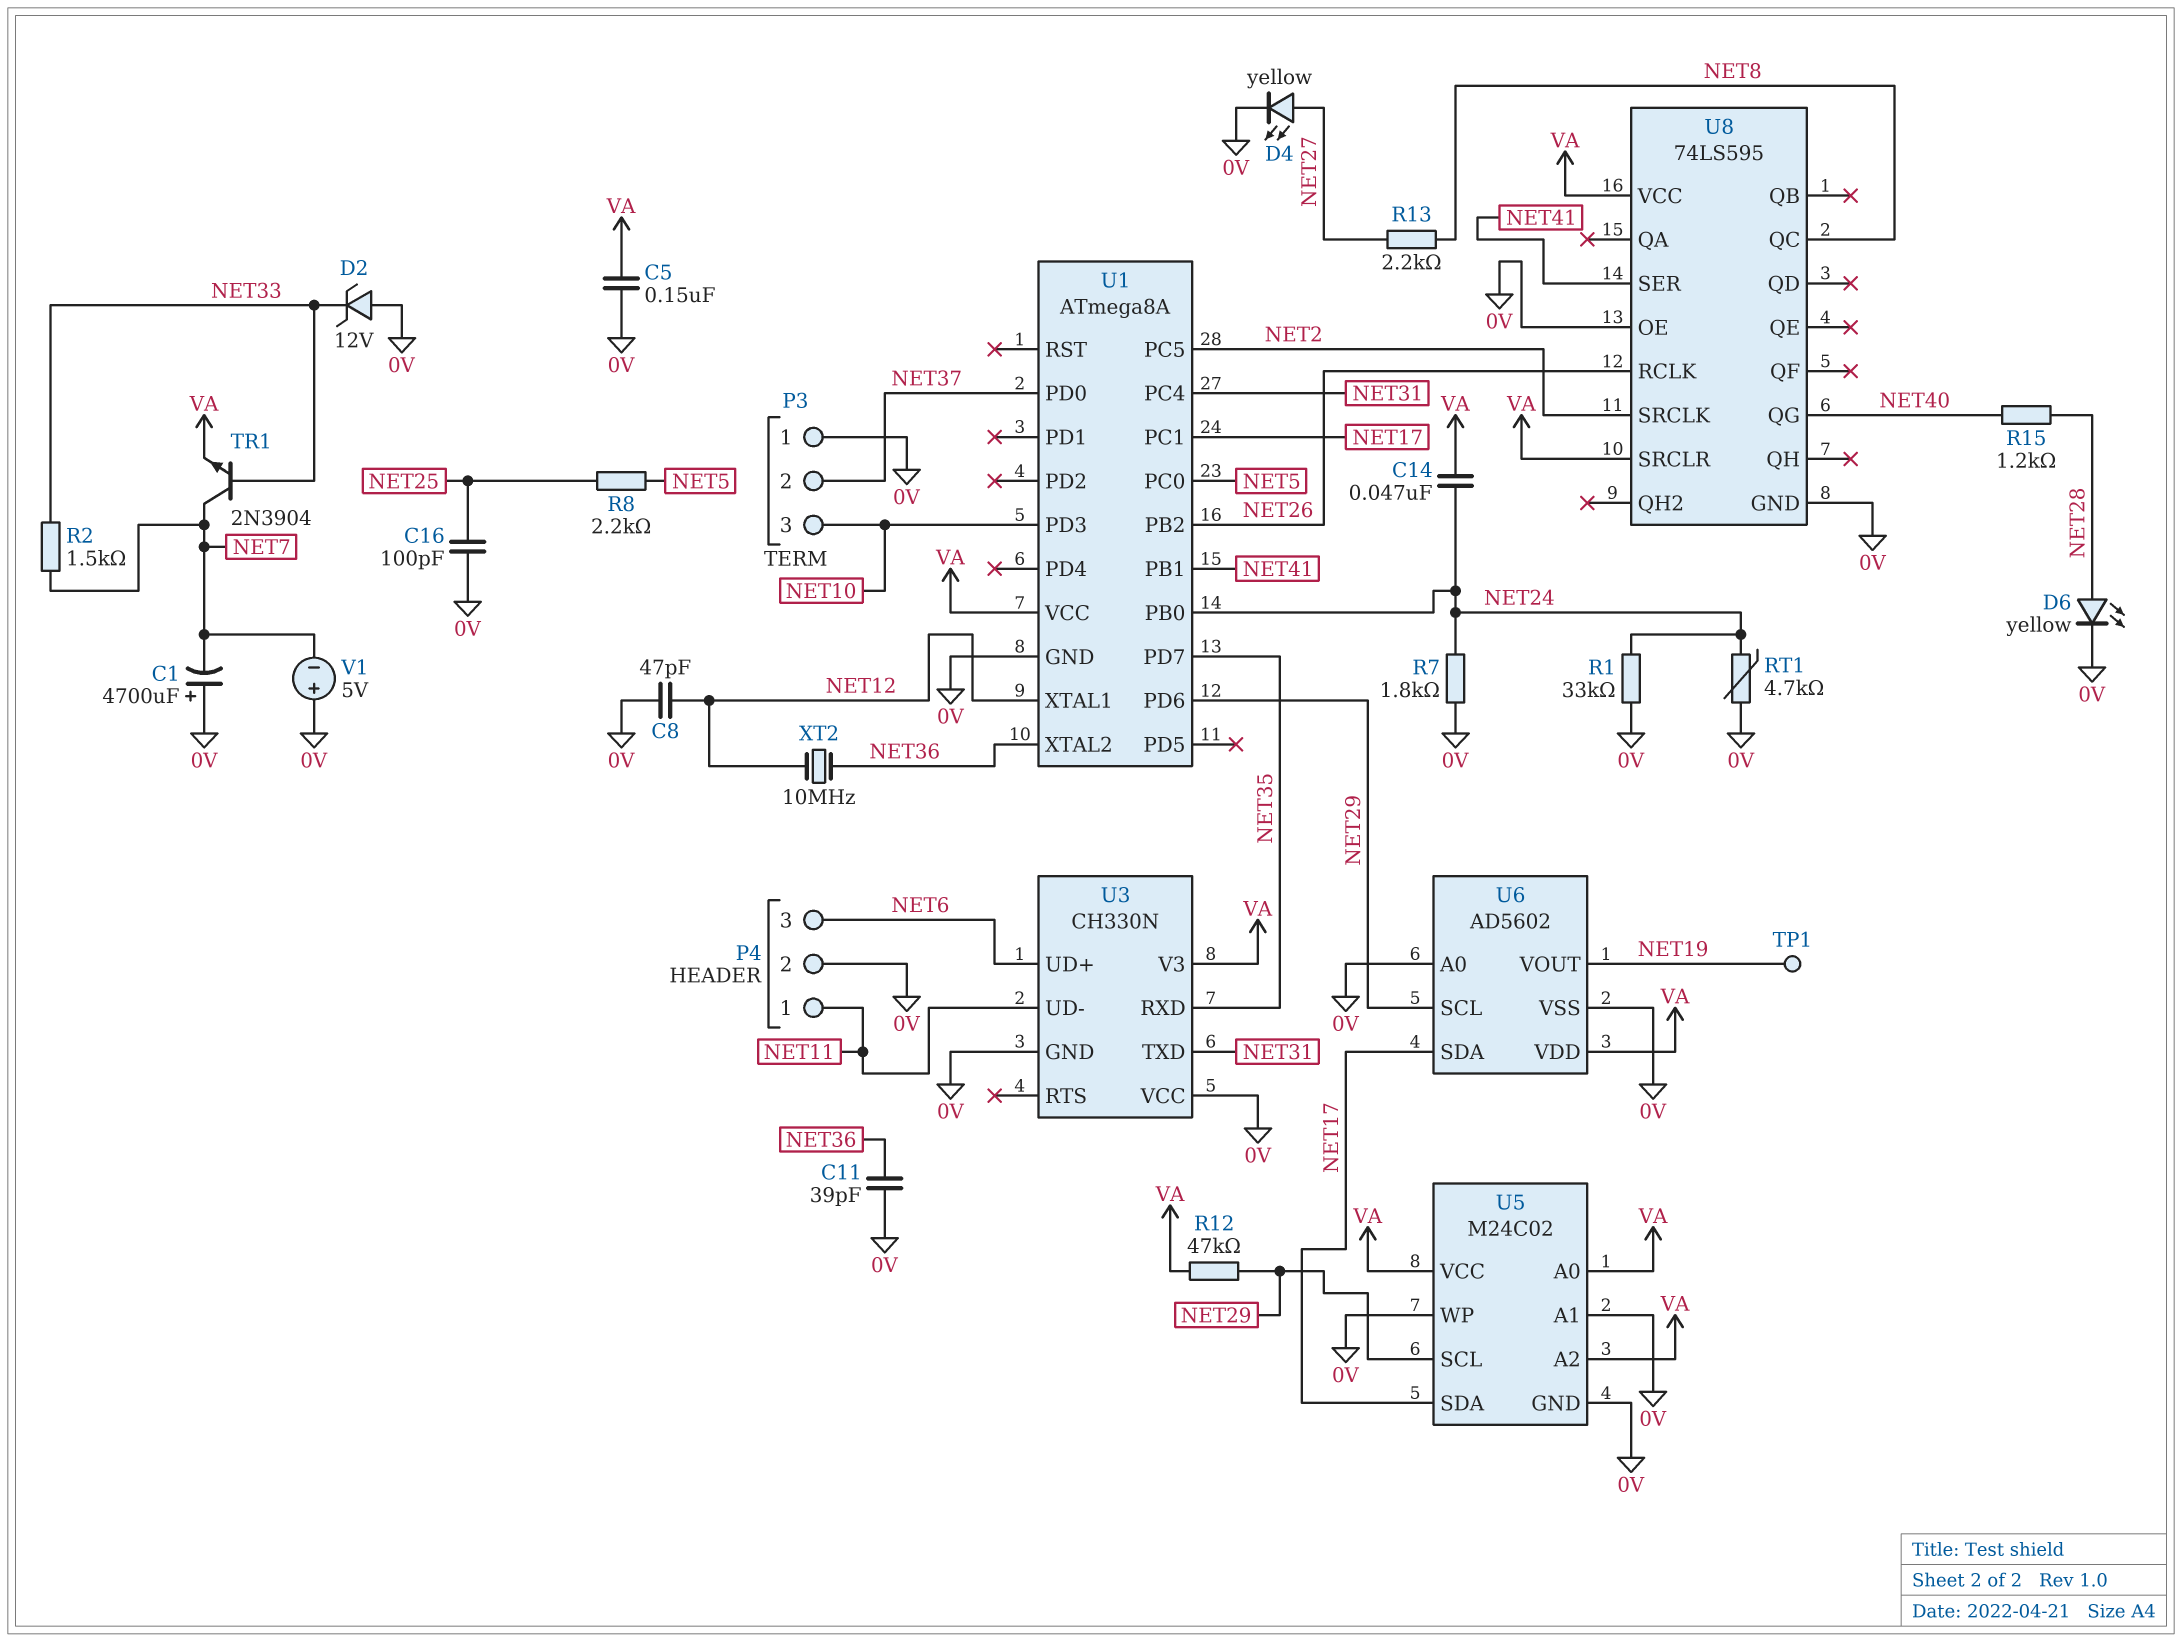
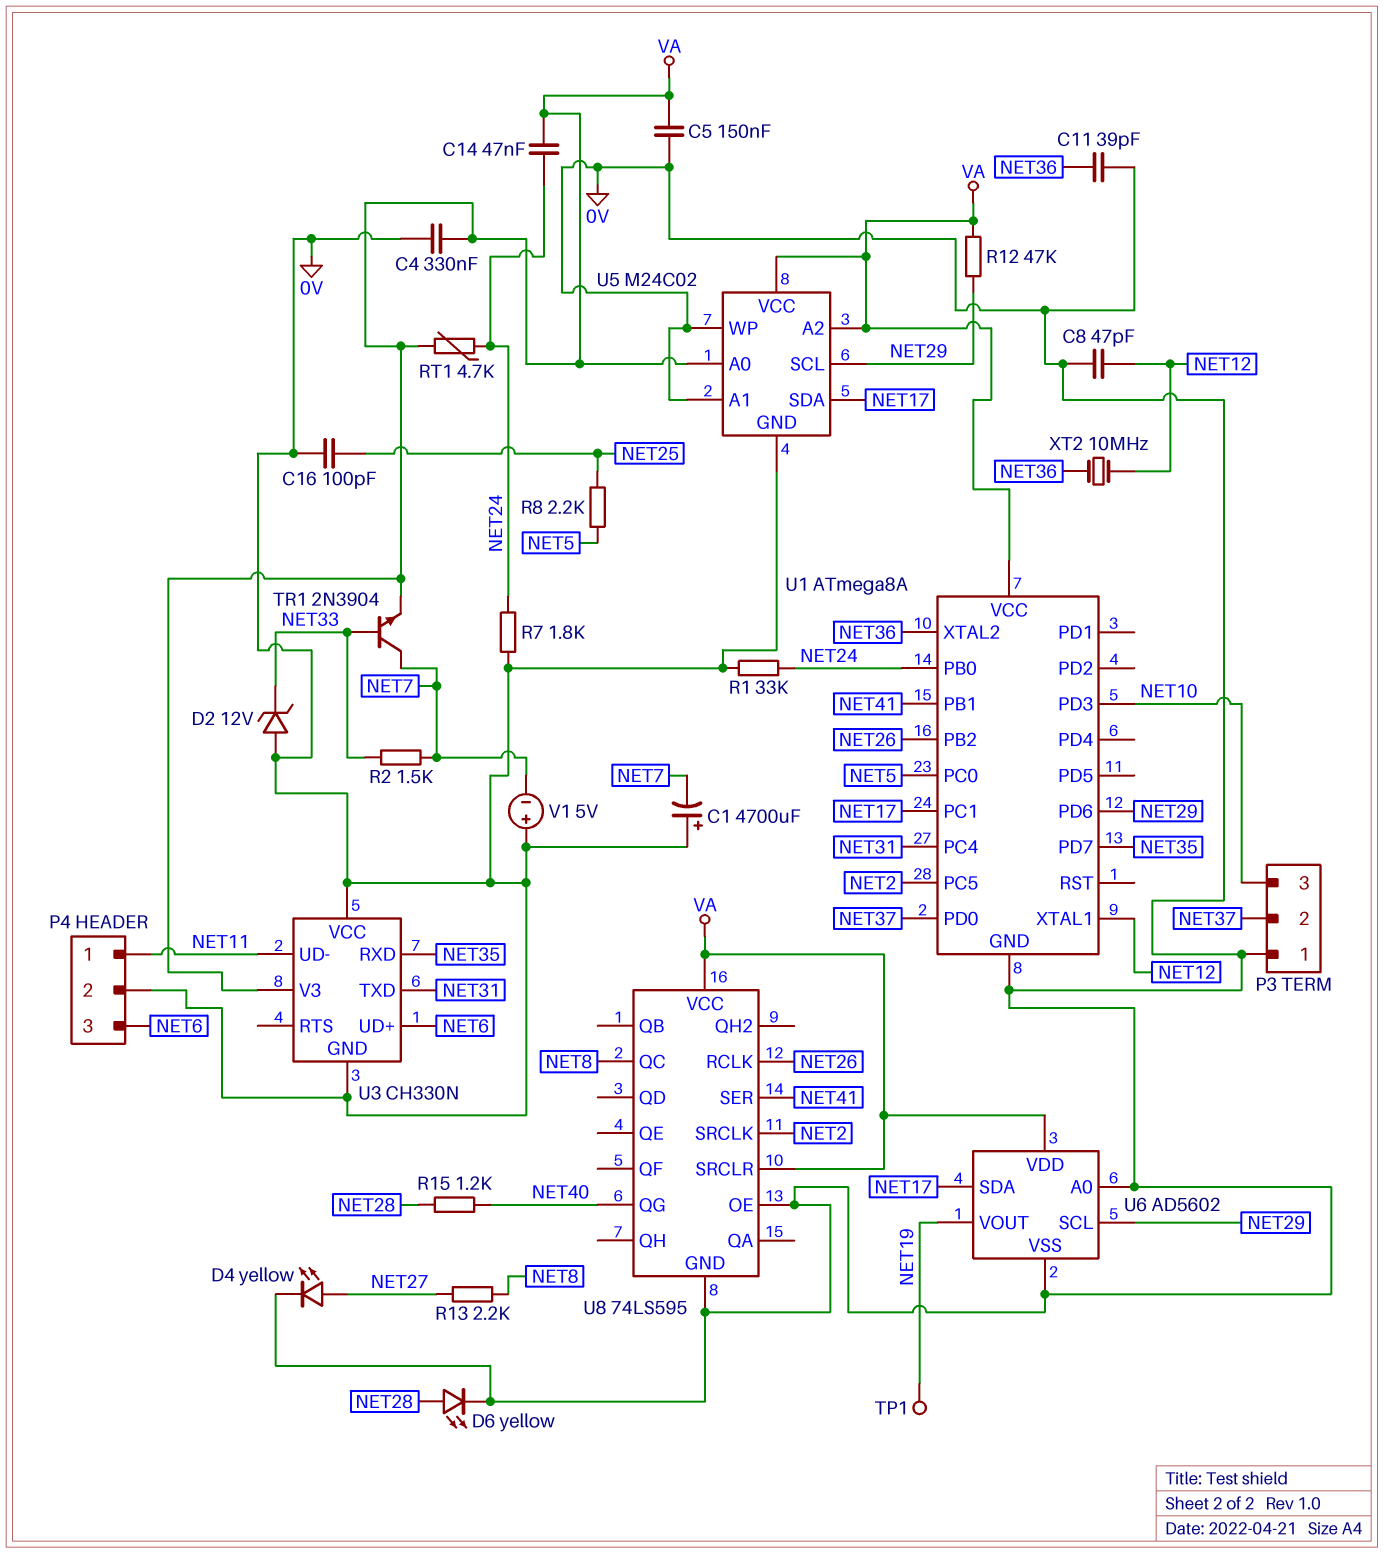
C4: none -> 330nF (0V, VA)
RT1: 4.7k (0V, NET24) -> 4.7k (NET24, VA)

